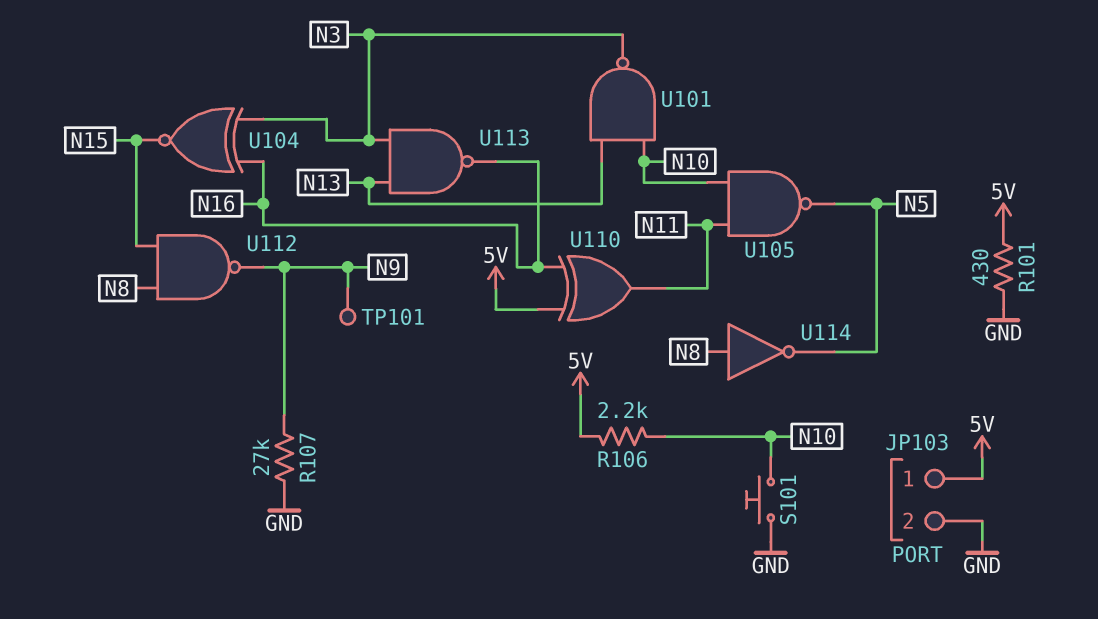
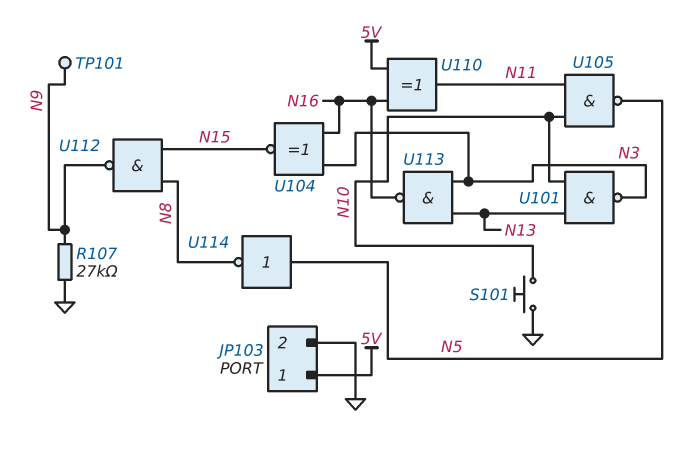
R101: 430 (5V, GND) -> none
R106: 2.2k (5V, N10) -> none
U114: NOT (in N8, out N5) -> NOT (in N5, out N8)

